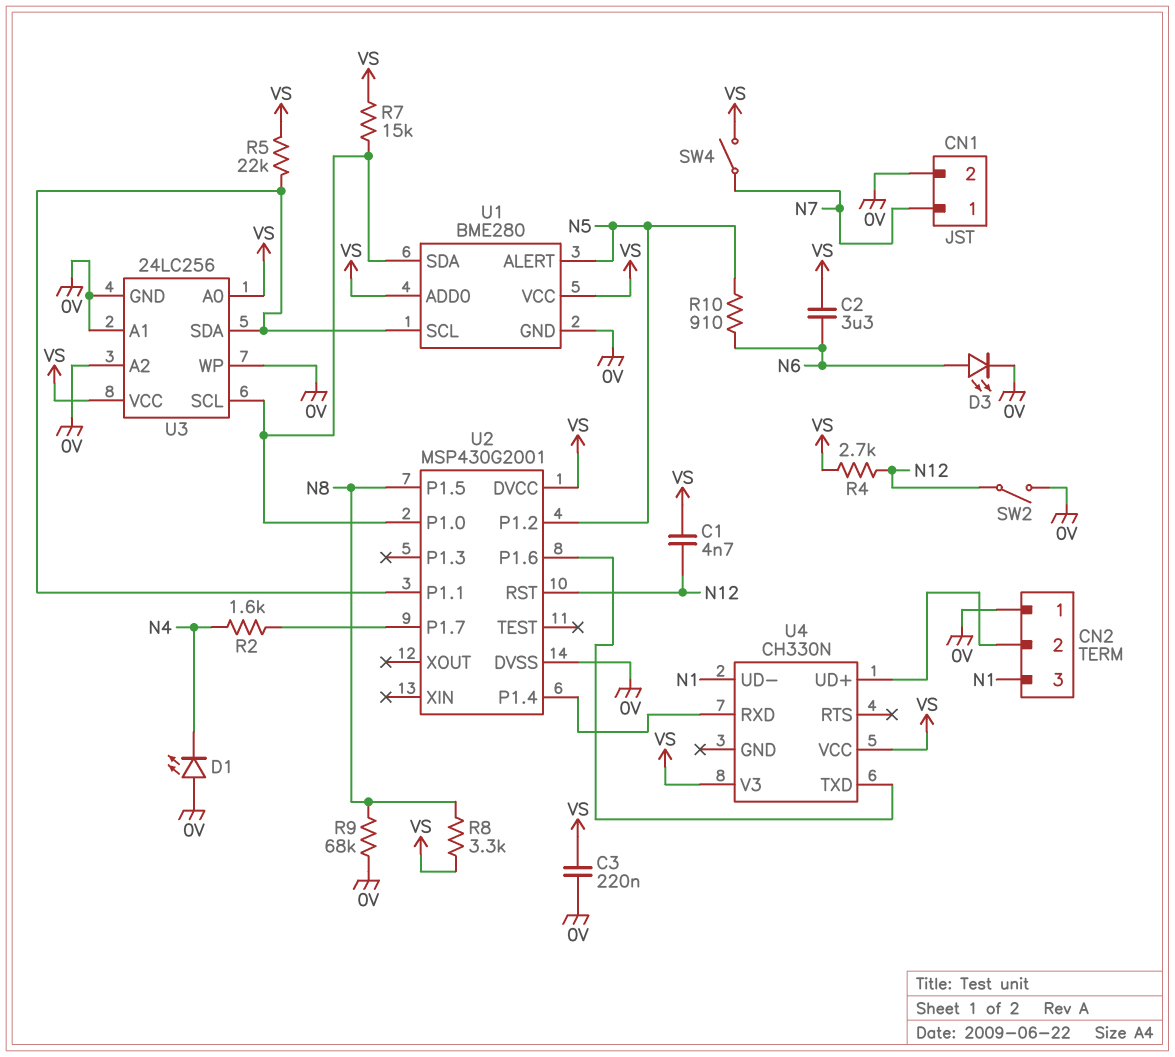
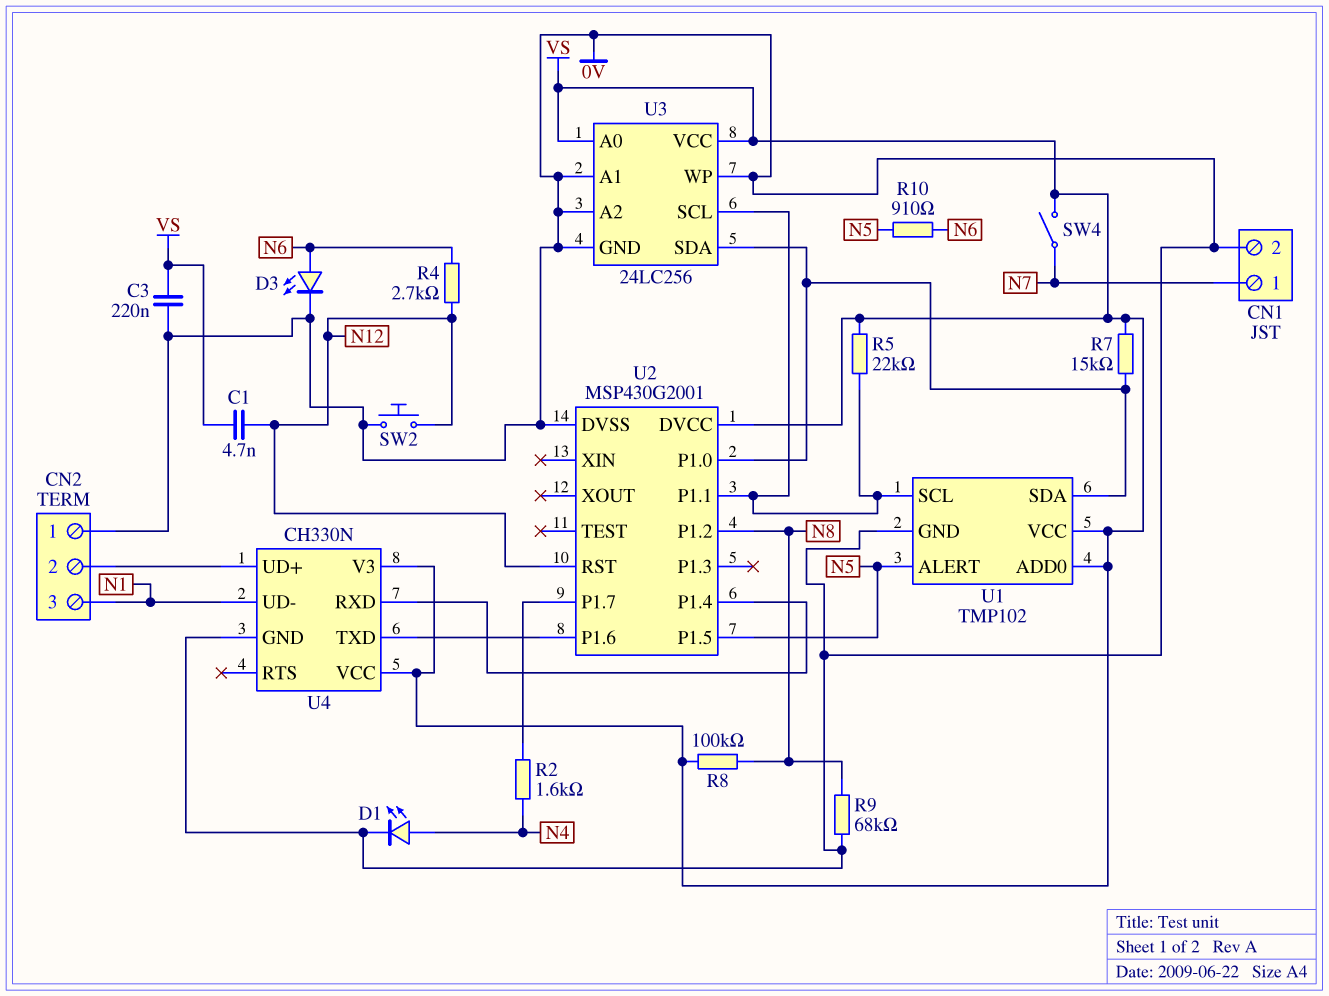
C2: 3.3uF (N6, VS) -> none
D1: LED (A 0V, K N4) -> LED (A N4, K 0V)
R4: 2.7k (N12, VS) -> 2.7k (N6, N12)
R8: 3.3k (N8, VS) -> 100k (N8, VS)
SW2: switch (0V, N12) -> button (0V, N12)
U1: BME280 -> TMP102
U2 pin P1.2: N5 -> N8
U2 pin P1.5: N8 -> N5
U3 pin SCL: U1/SDA -> U1/SCL
U3 pin SDA: U1/SCL -> U1/SDA
U4 pin GND: none -> 0V

